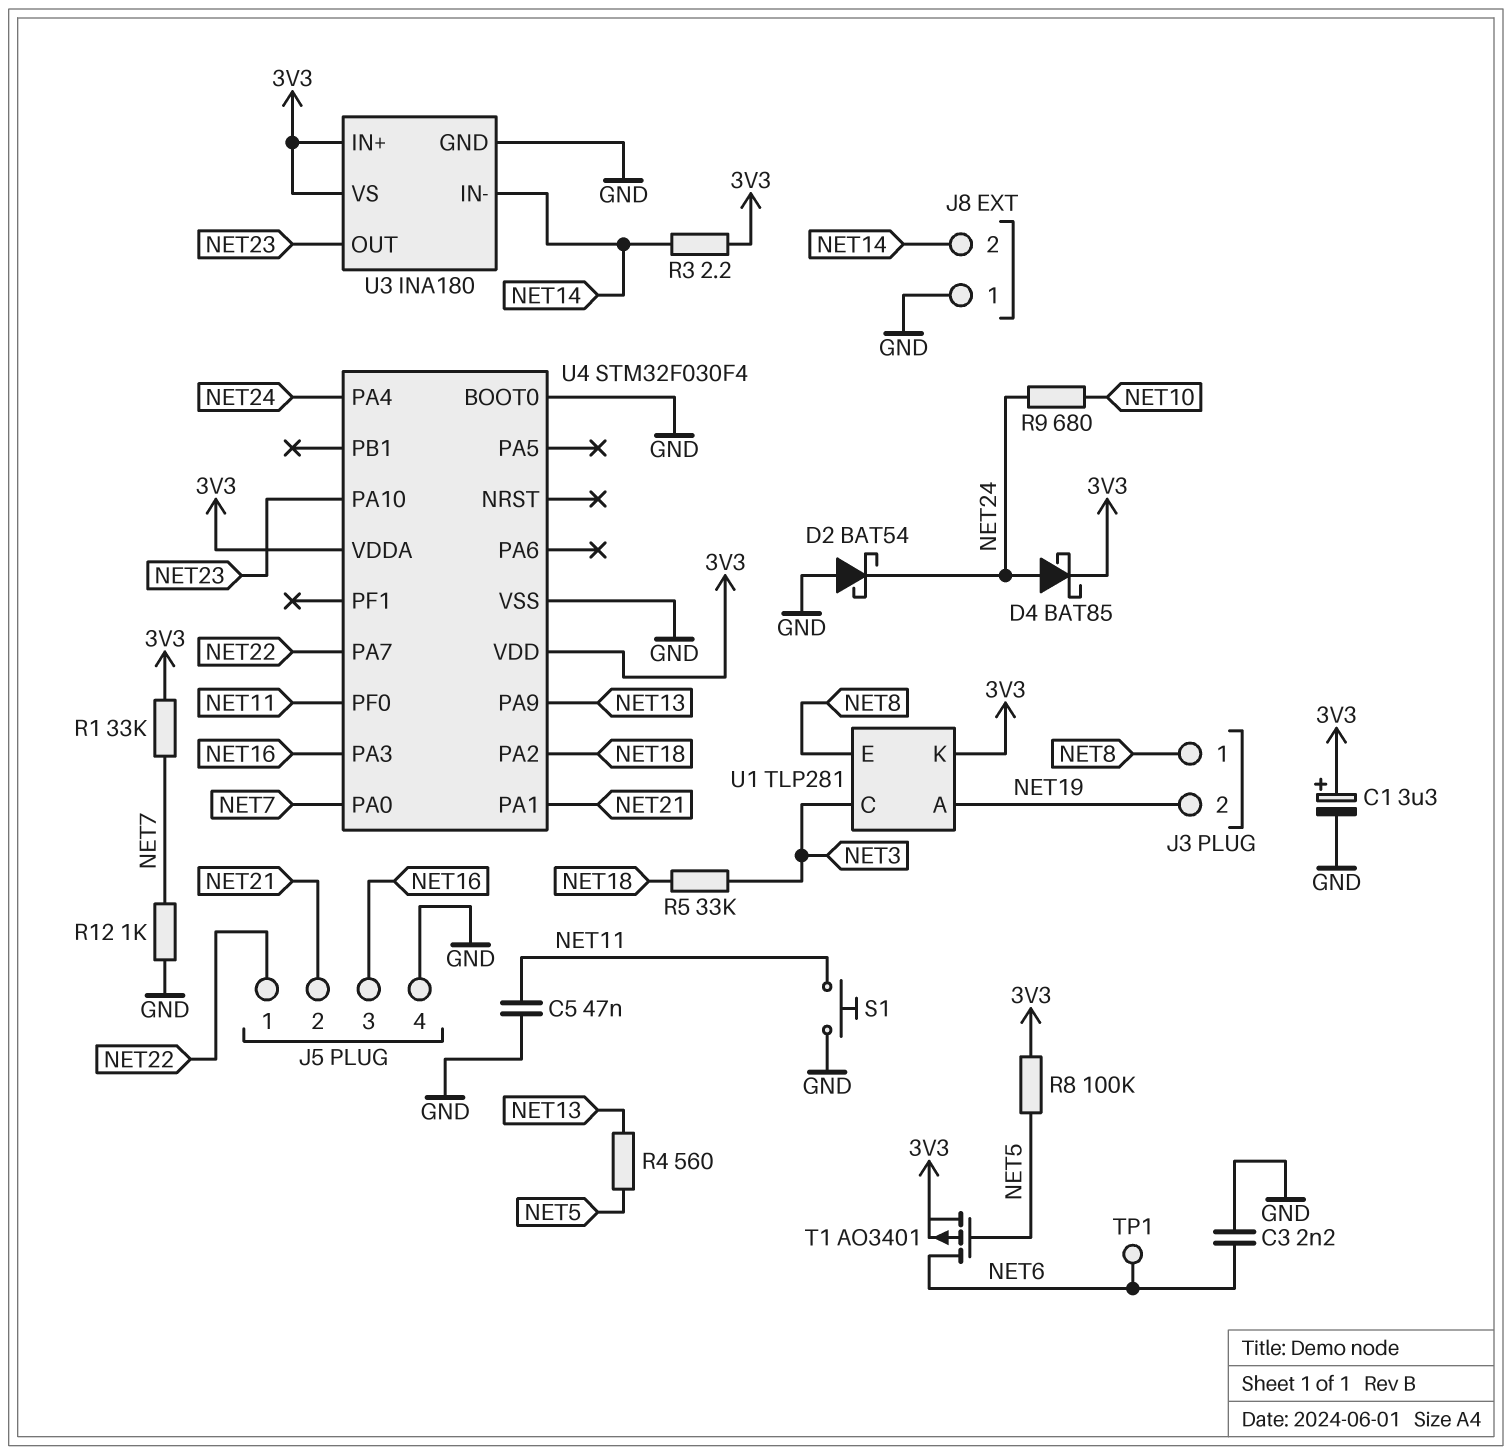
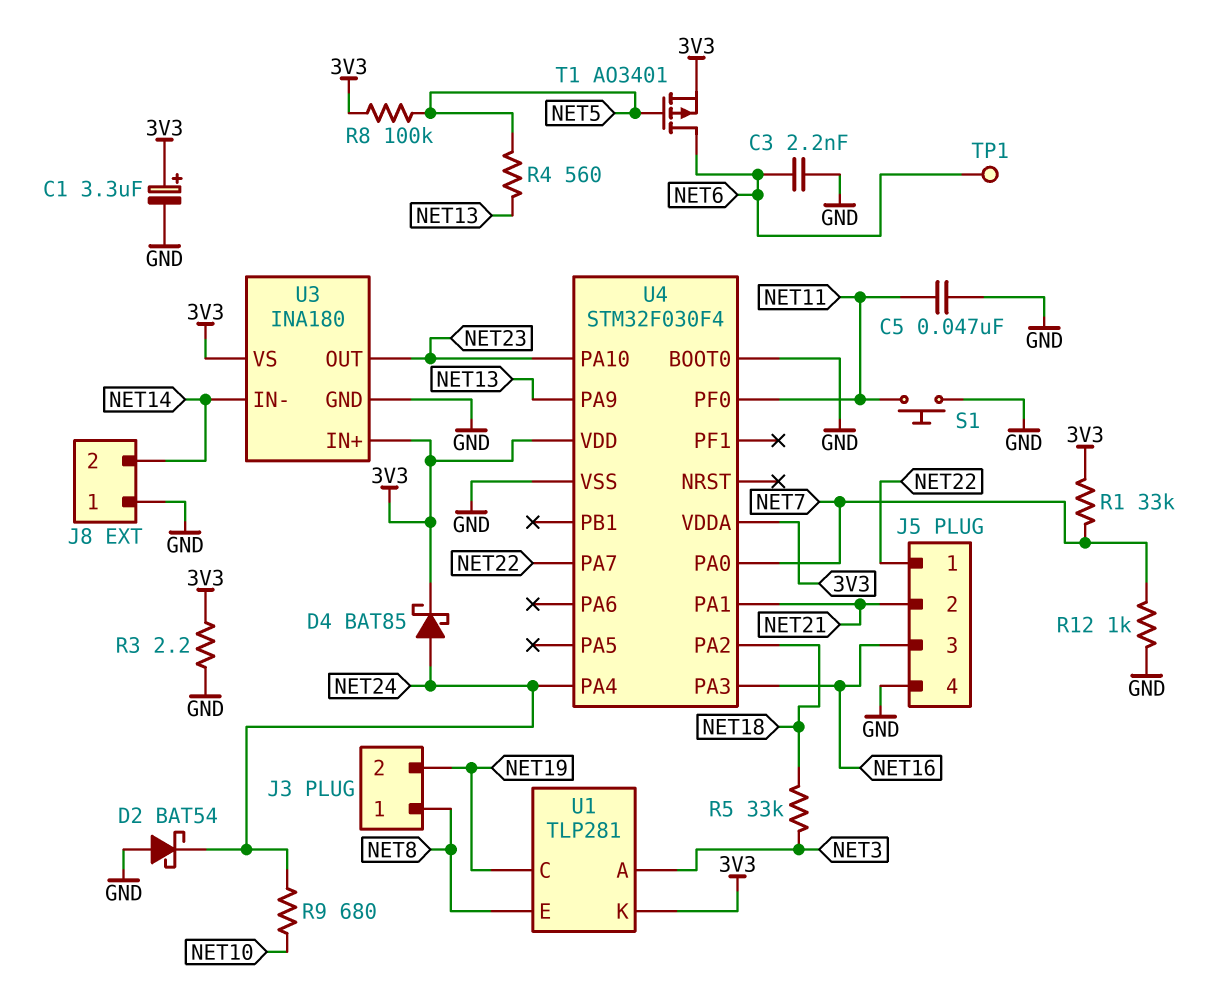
R3: 2.2 (3V3, NET14) -> 2.2 (3V3, GND)
U1 pin A: NET19 -> NET3
U1 pin C: NET3 -> NET19

